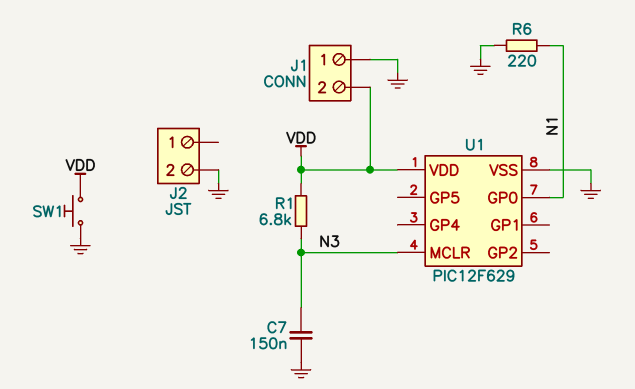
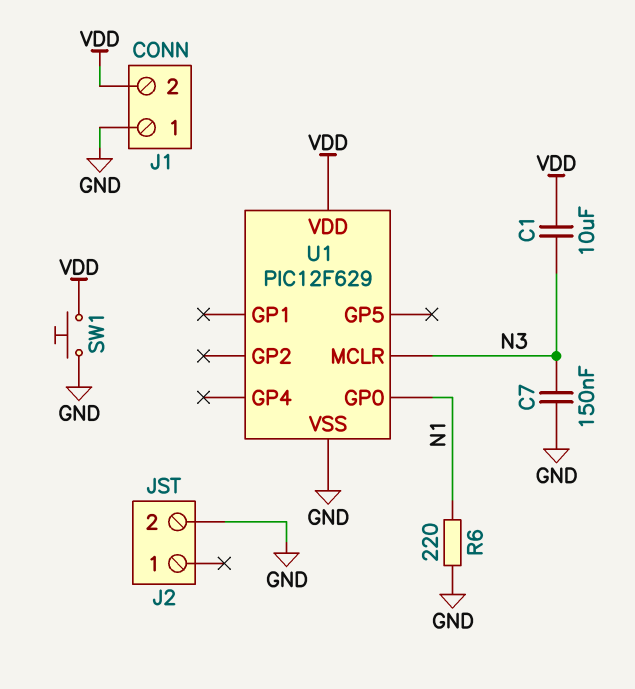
C1: none -> 10uF (N3, VDD)
R1: 6.8k (N3, VDD) -> none

